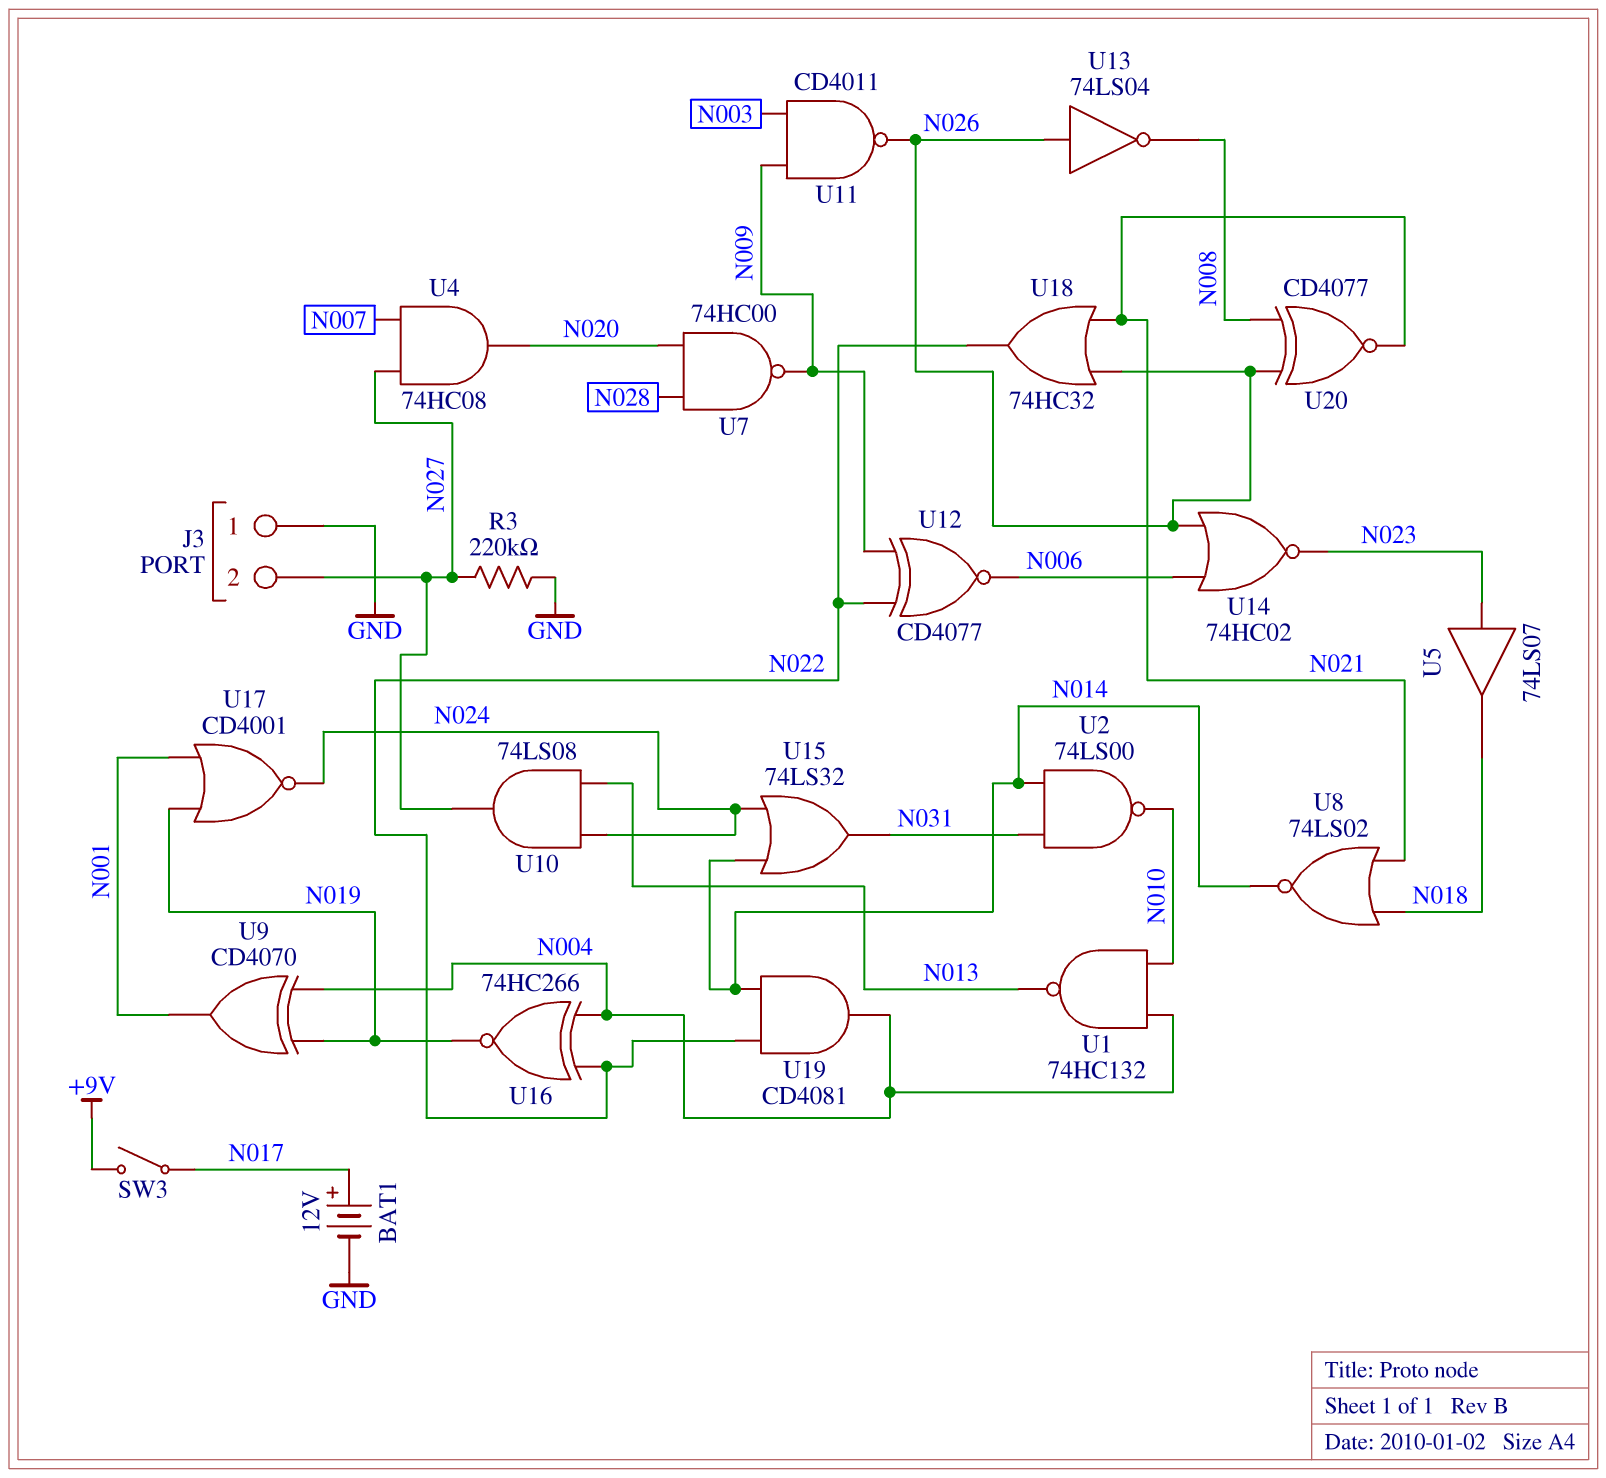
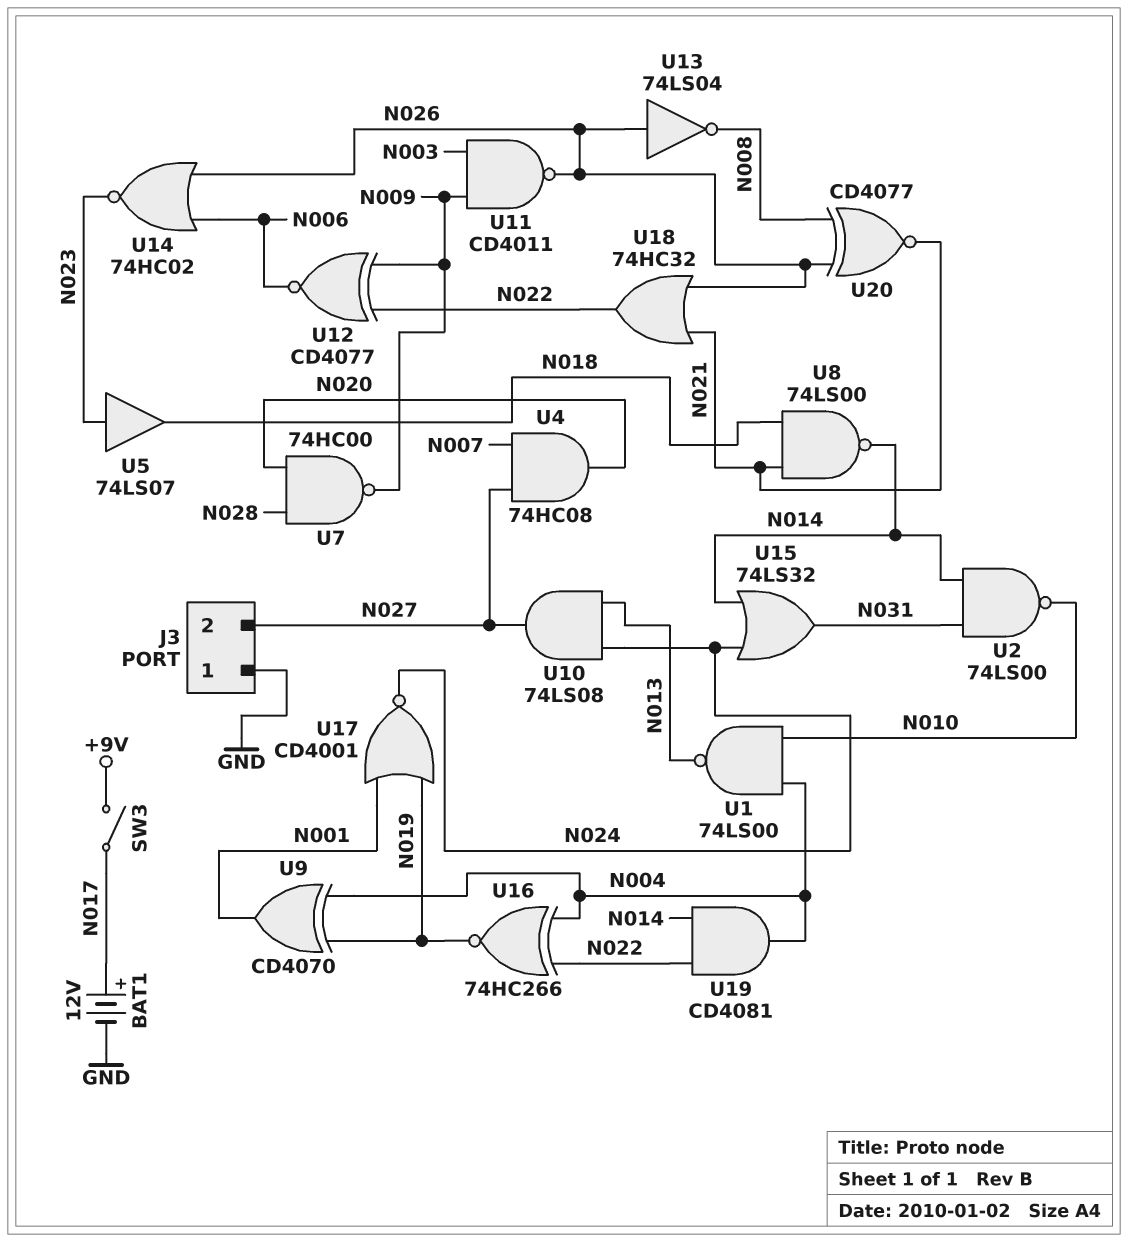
R3: 220k (GND, N027) -> none
U1: NAND 74HC132 (in N004, in N010, out N013) -> NAND 74LS00 (in N004, in N010, out N013)
U8: NOR 74LS02 (in N018, in N021, out N014) -> NAND 74LS00 (in N018, in N021, out N014)

